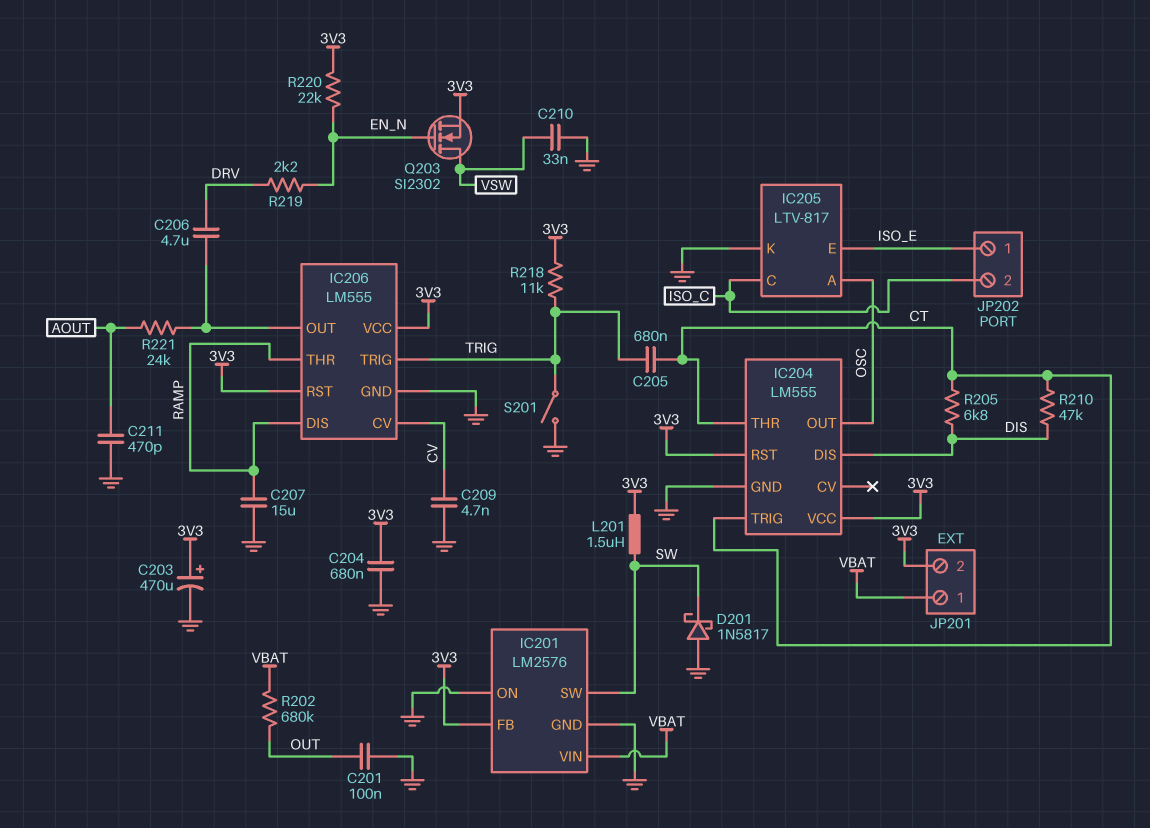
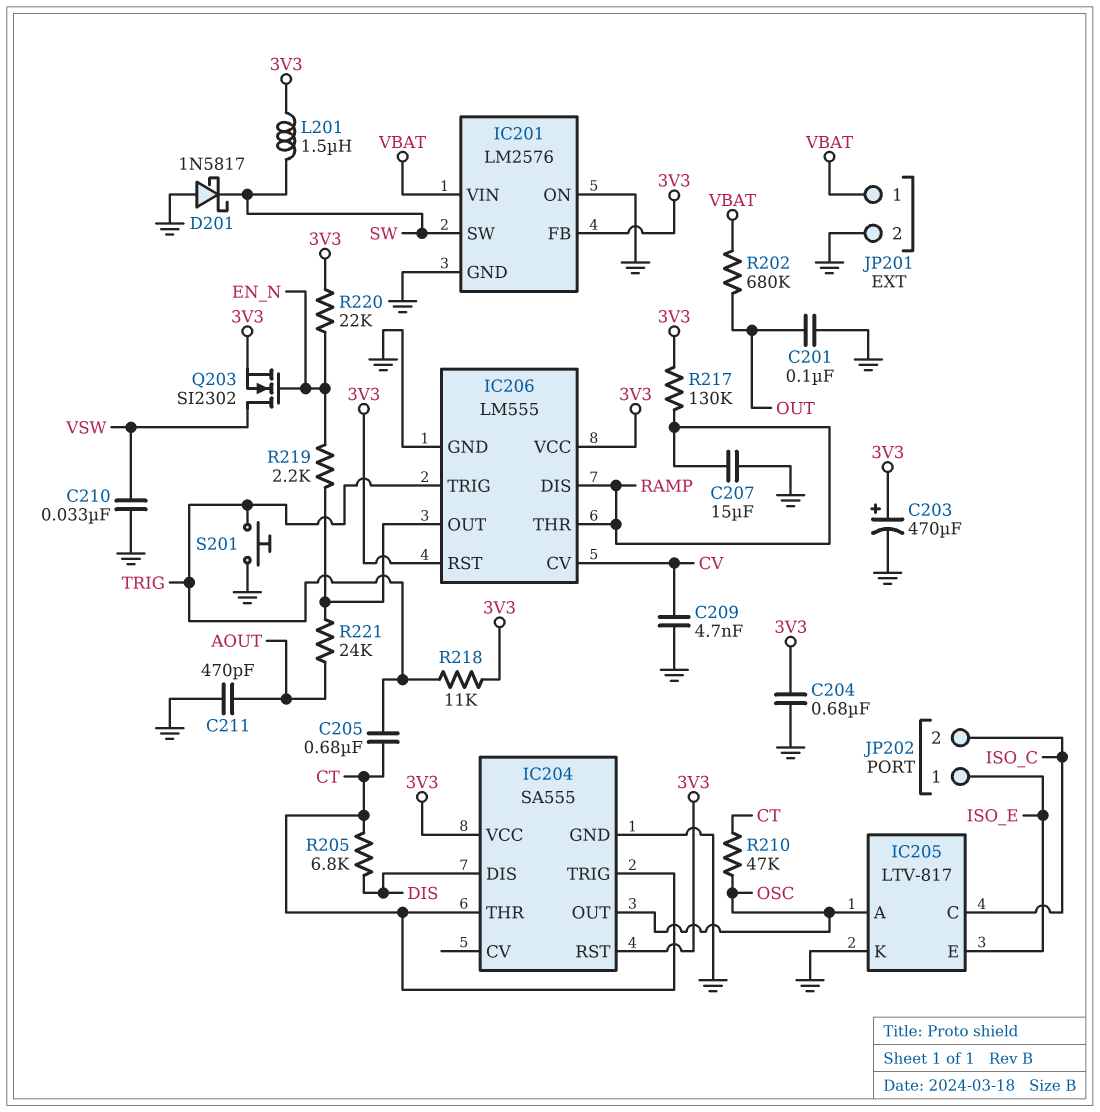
C206: 4.7uF (DRV, IC206/OUT) -> none
IC204: LM555 -> SA555
JP201 pin 2: 3V3 -> GND
R210: 47k (CT, DIS) -> 47k (CT, OSC)
R217: none -> 130k (3V3, RAMP)
R219: 2.2k (DRV, EN_N) -> 2.2k (EN_N, IC206/OUT)
S201: switch (GND, TRIG) -> button (GND, TRIG)

